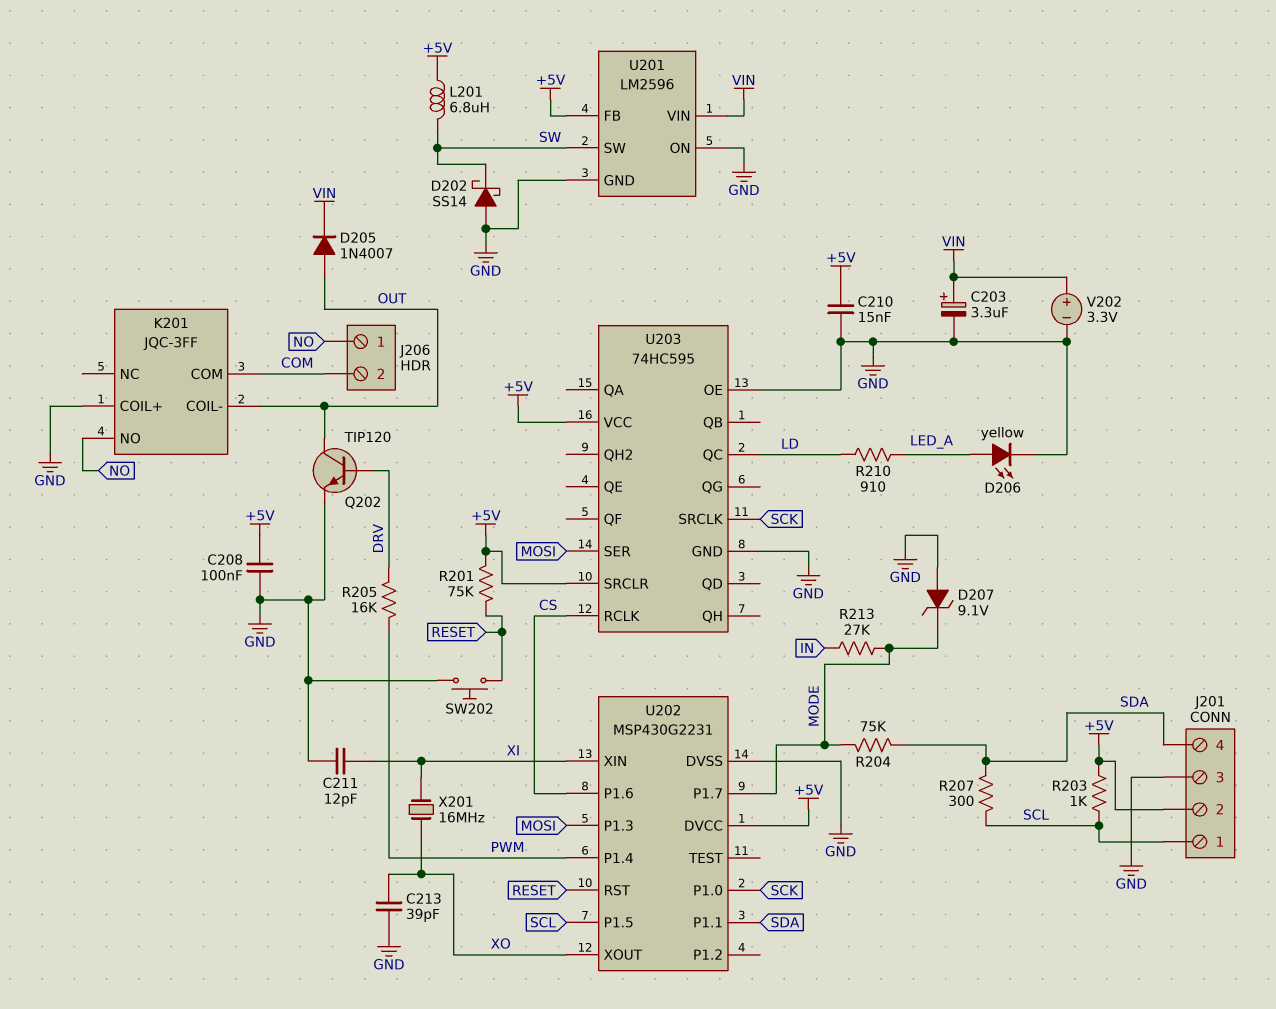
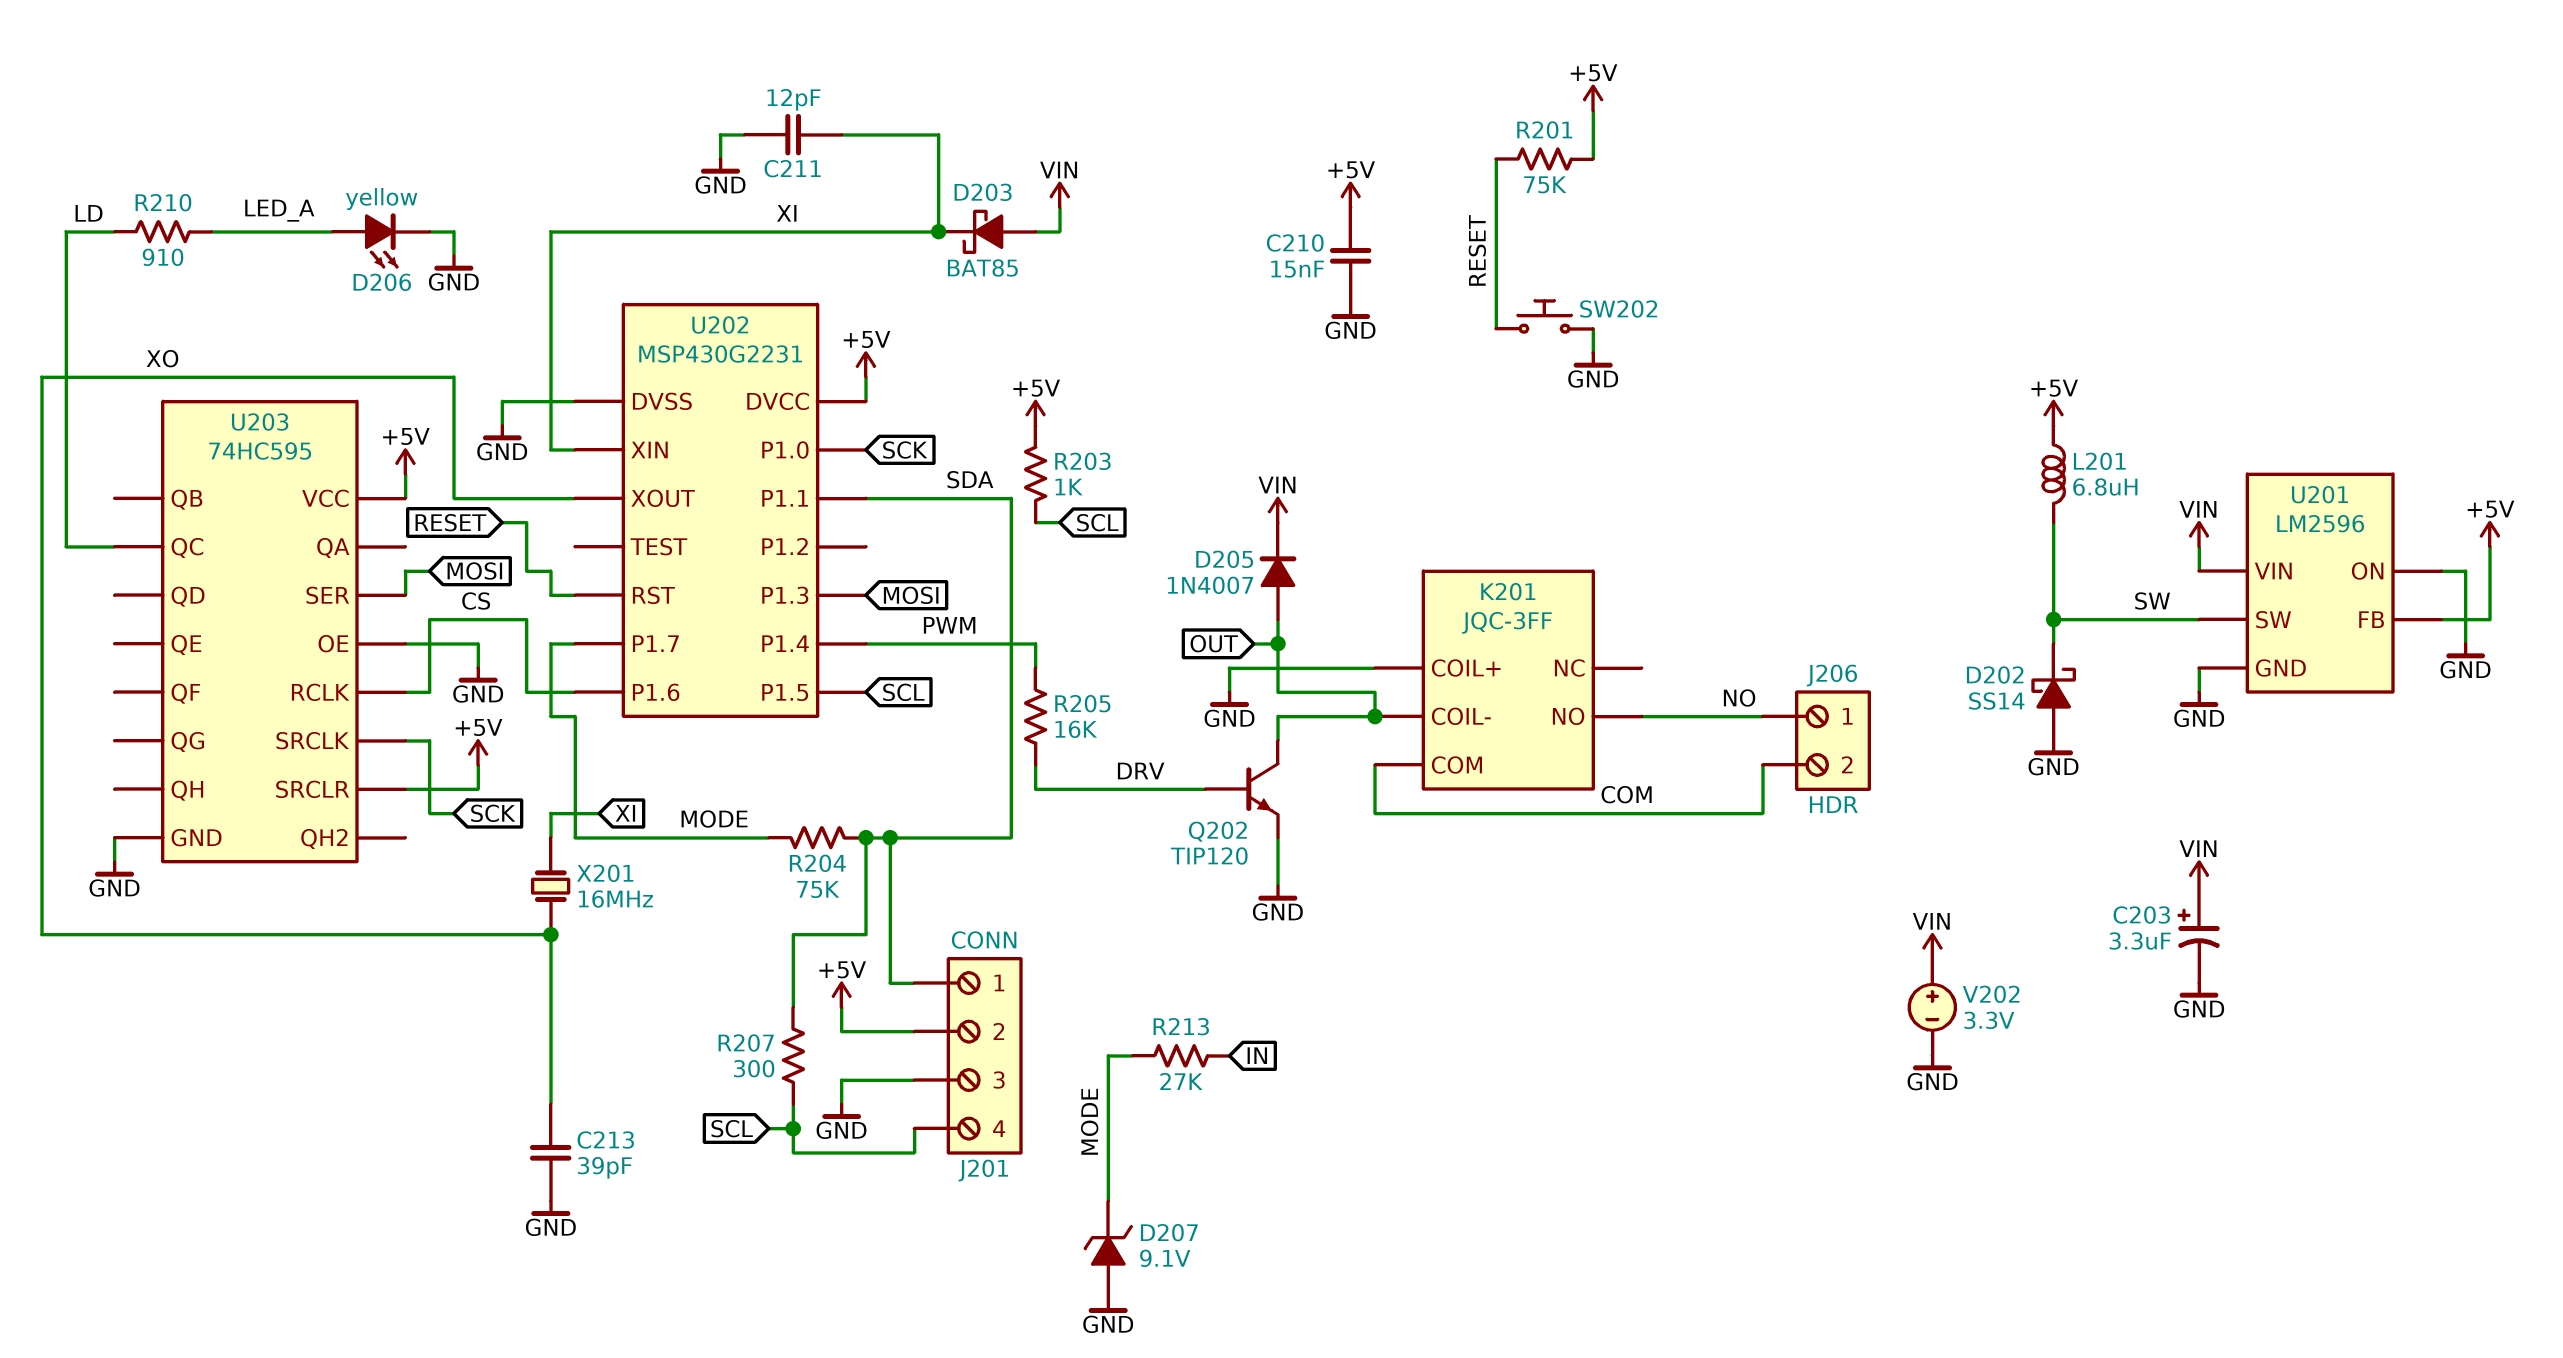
C208: 100nF (+5V, GND) -> none
D203: none -> schottky BAT85 (A VIN, K XI)
J201 pin 1: SCL -> SDA
J201 pin 4: SDA -> SCL

